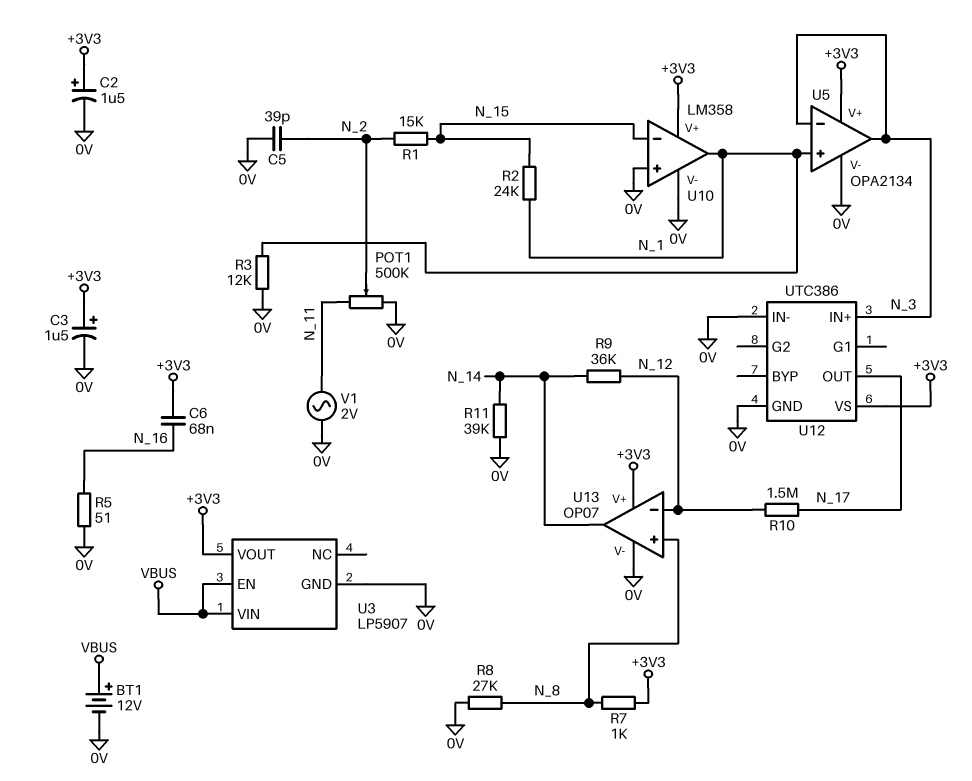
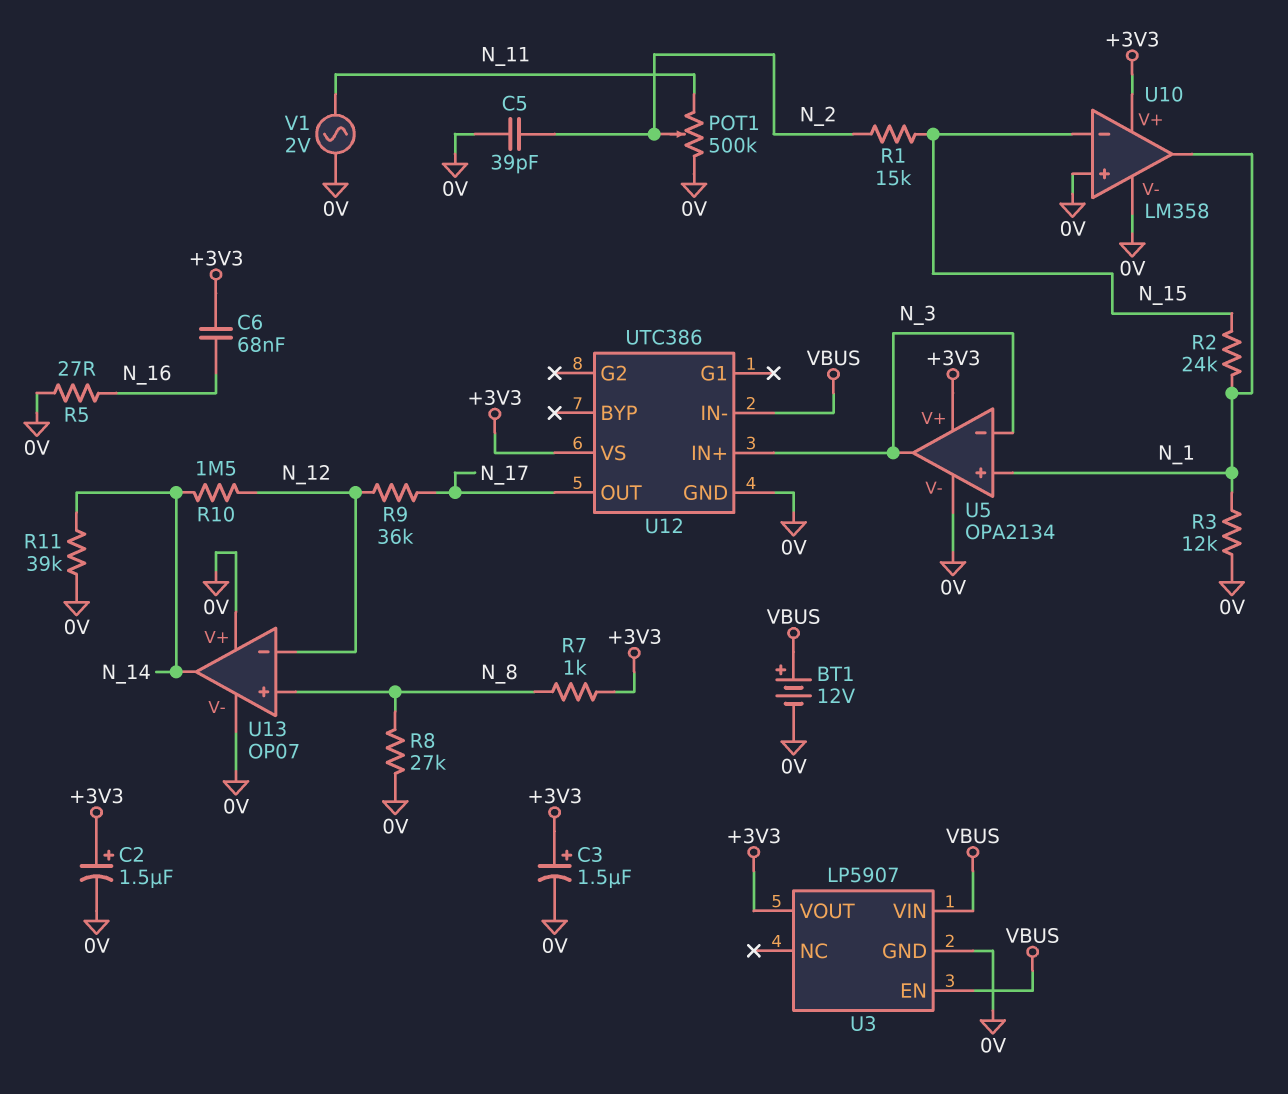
R5: 51 (0V, N_16) -> 27 (0V, N_16)
R9: 36k (N_12, N_14) -> 36k (N_12, N_17)
R10: 1.5M (N_12, N_17) -> 1.5M (N_12, N_14)
U12 pin IN-: 0V -> VBUS
U13 pin V+: +3V3 -> 0V

